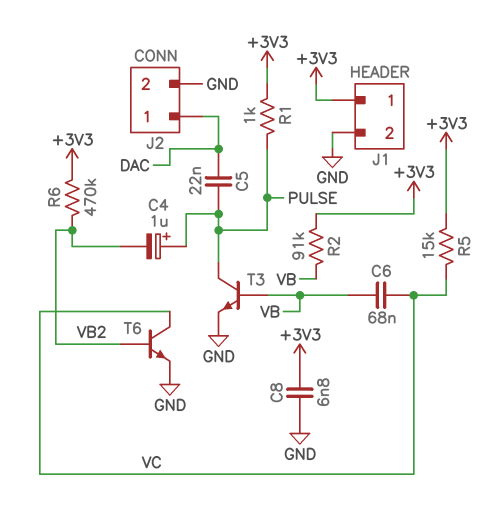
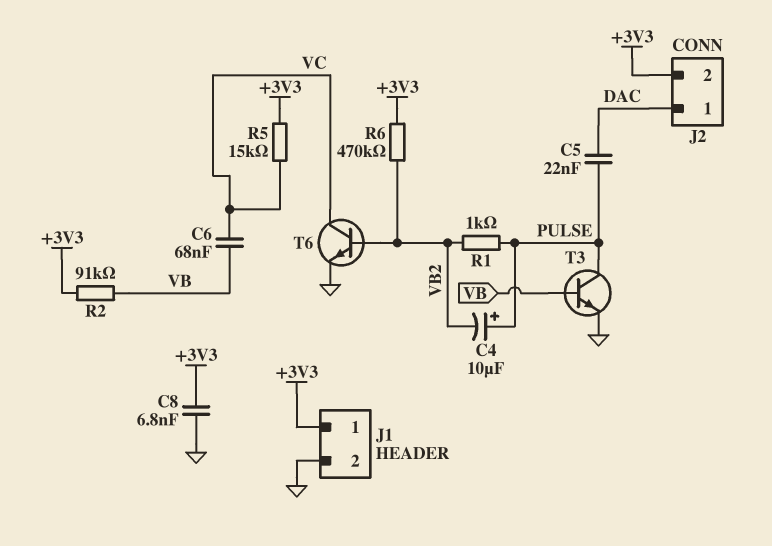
C4: 1uF (plus PULSE, minus VB2) -> 10uF (plus PULSE, minus VB2)
J2 pin 2: GND -> +3V3
R1: 1k (+3V3, PULSE) -> 1k (PULSE, VB2)

